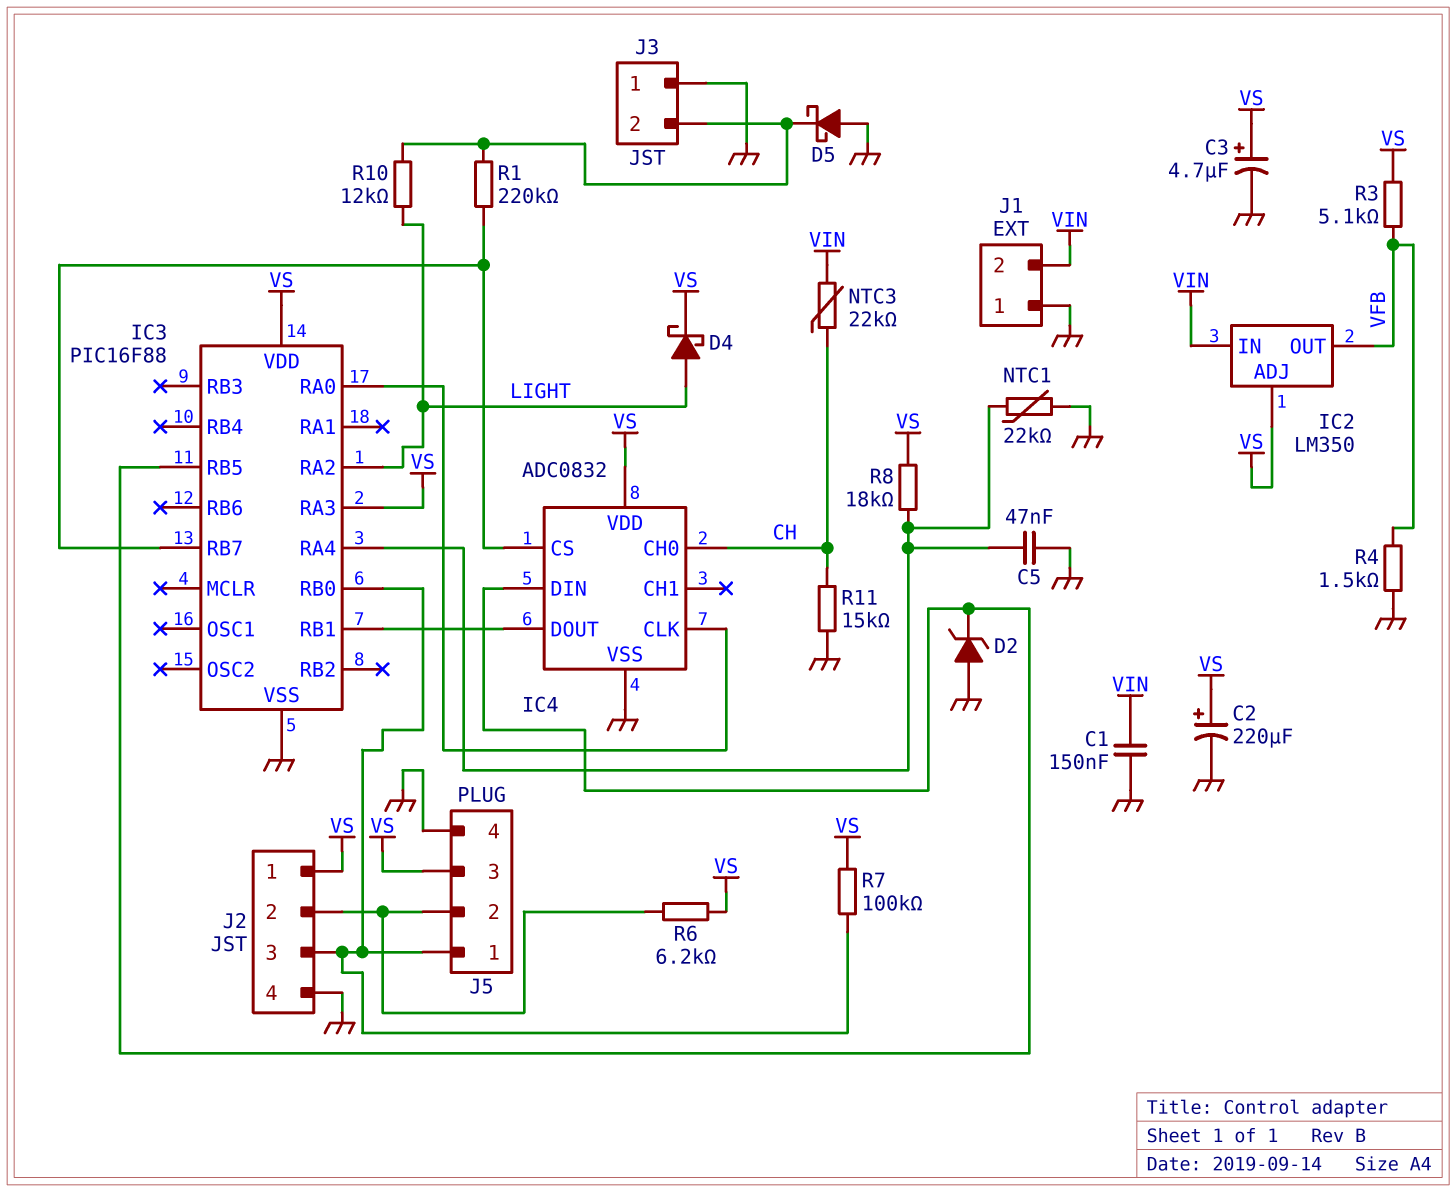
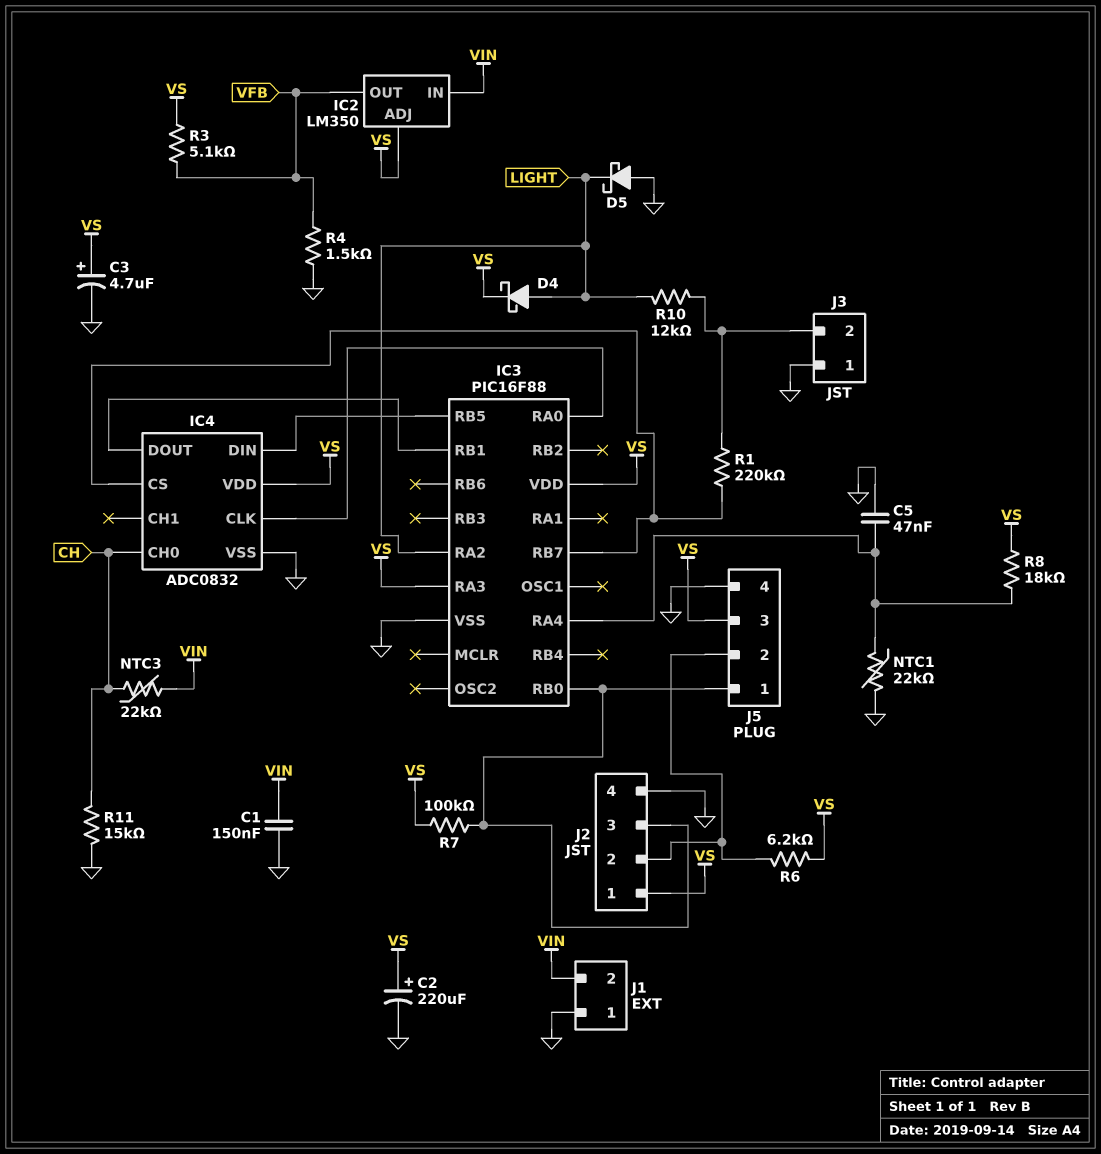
D2: zener (A GND, K IC3/RB5) -> none
D5: schottky (A GND, K J3/2) -> schottky (A GND, K LIGHT)

